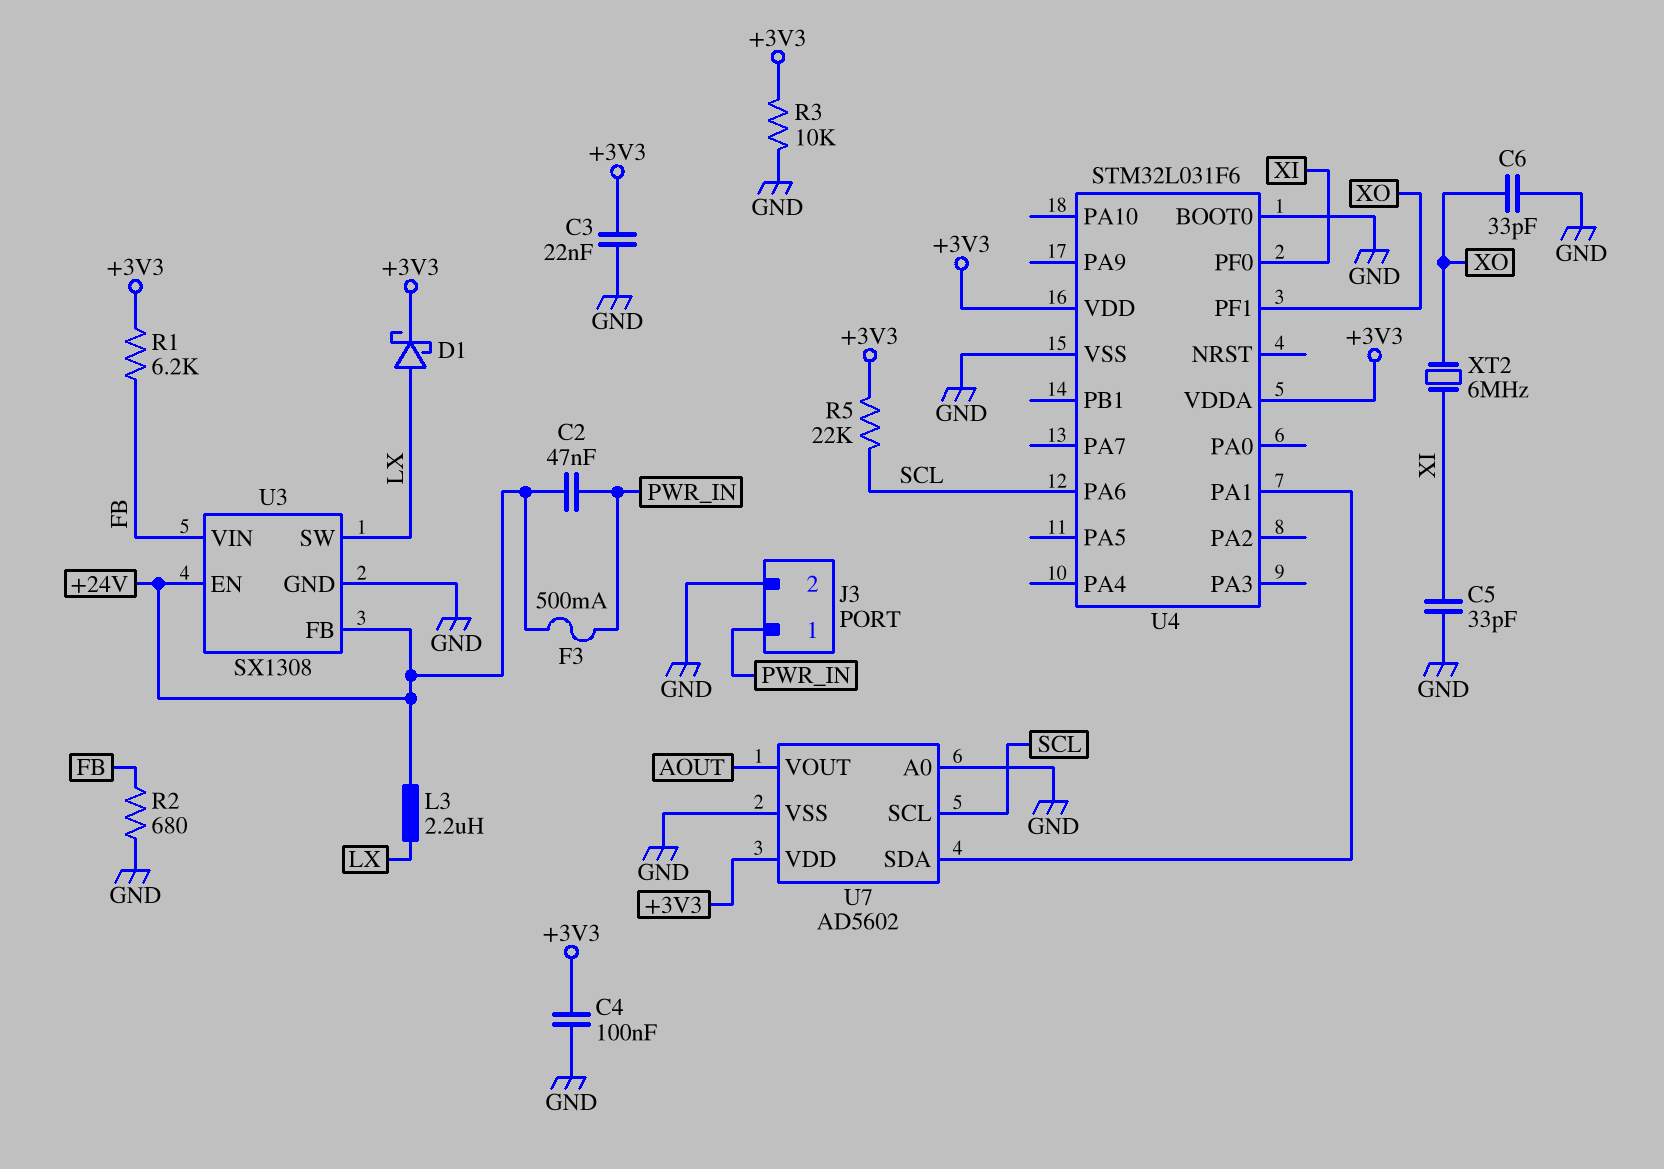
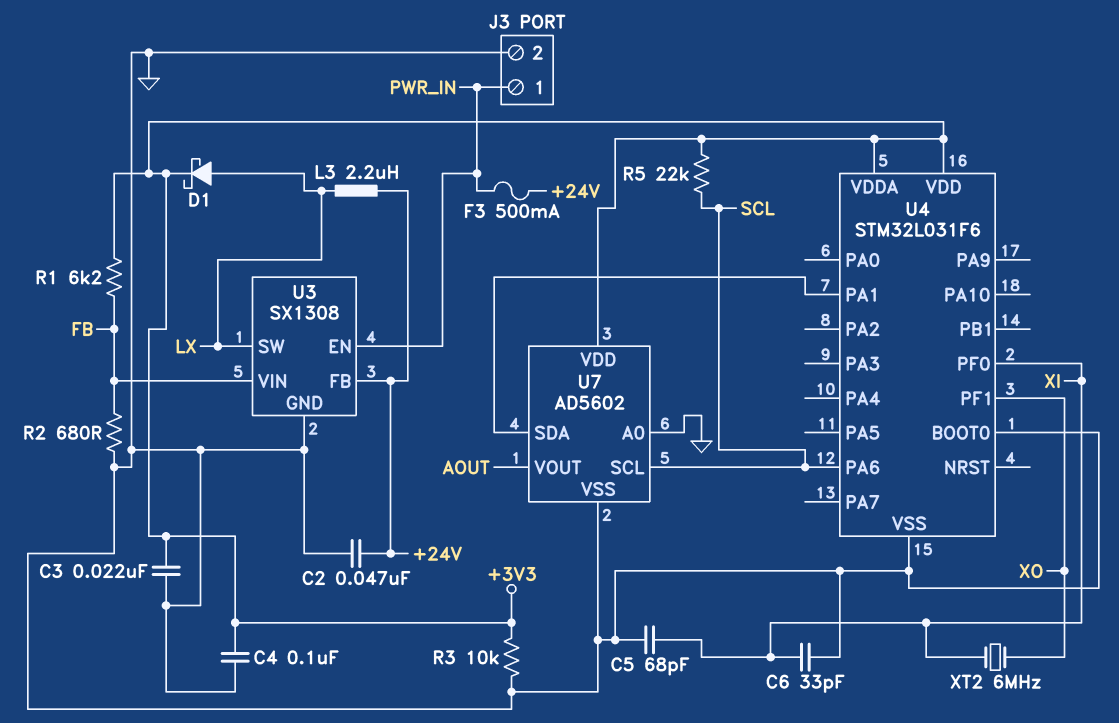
C2: 47nF (+24V, PWR_IN) -> 47nF (+24V, GND)
C5: 33pF (GND, XI) -> 68pF (GND, XI)
C6: 33pF (GND, XO) -> 33pF (GND, XI)
U3 pin EN: +24V -> PWR_IN

